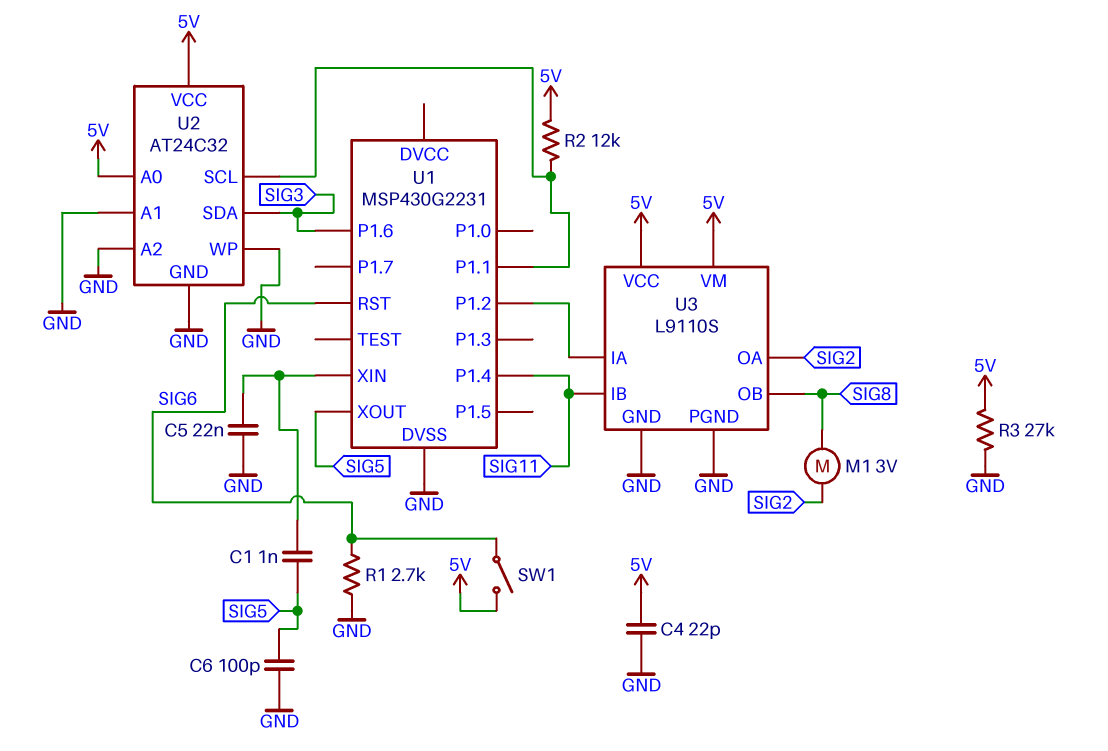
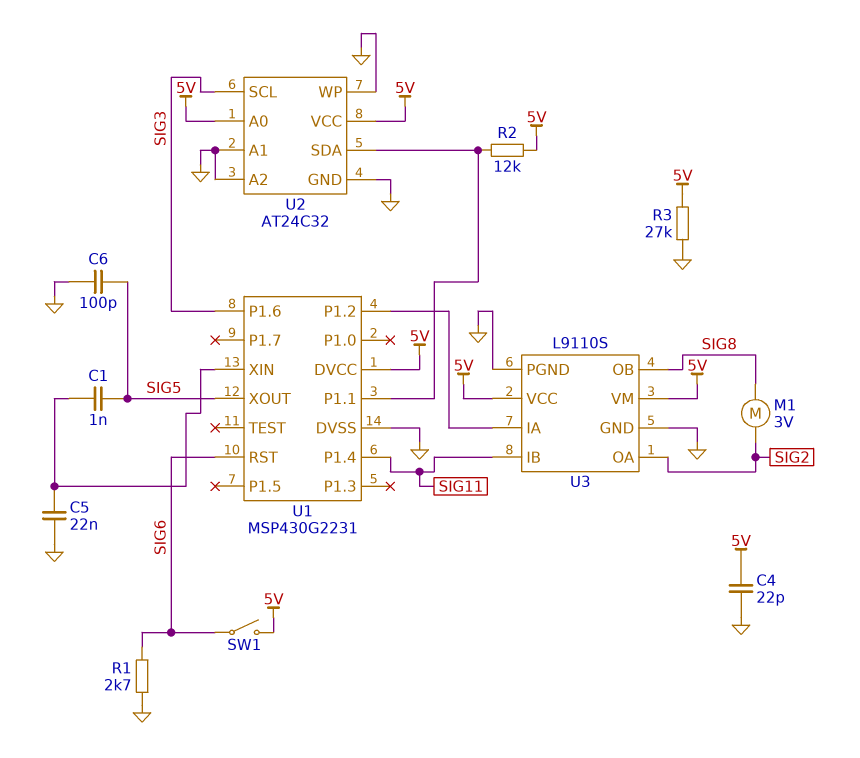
U1 pin DVCC: none -> 5V
U2 pin SCL: U1/P1.1 -> SIG3
U2 pin SDA: SIG3 -> U1/P1.1

